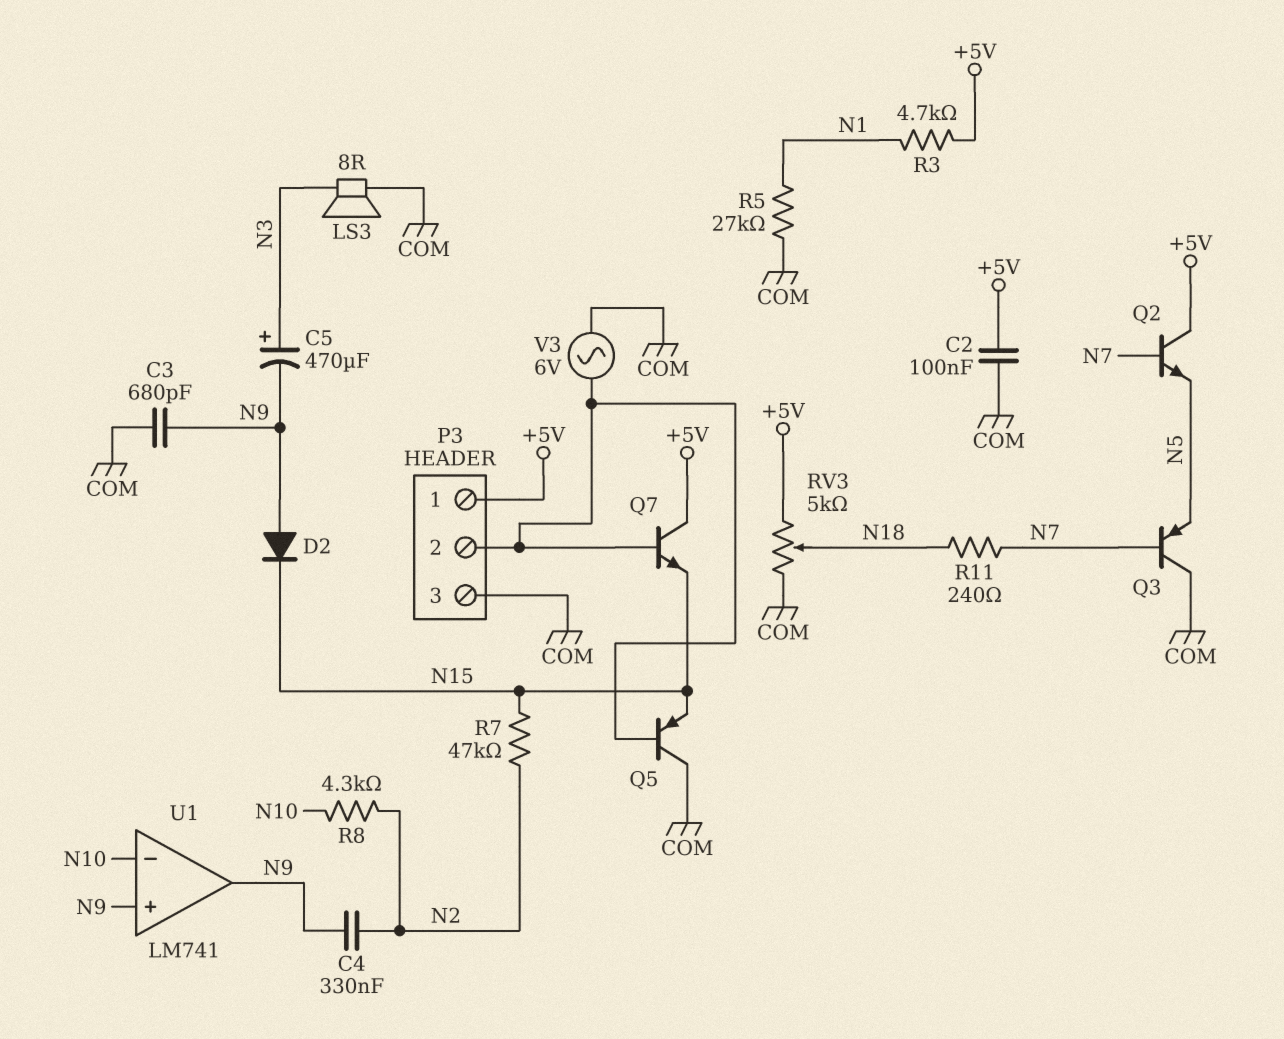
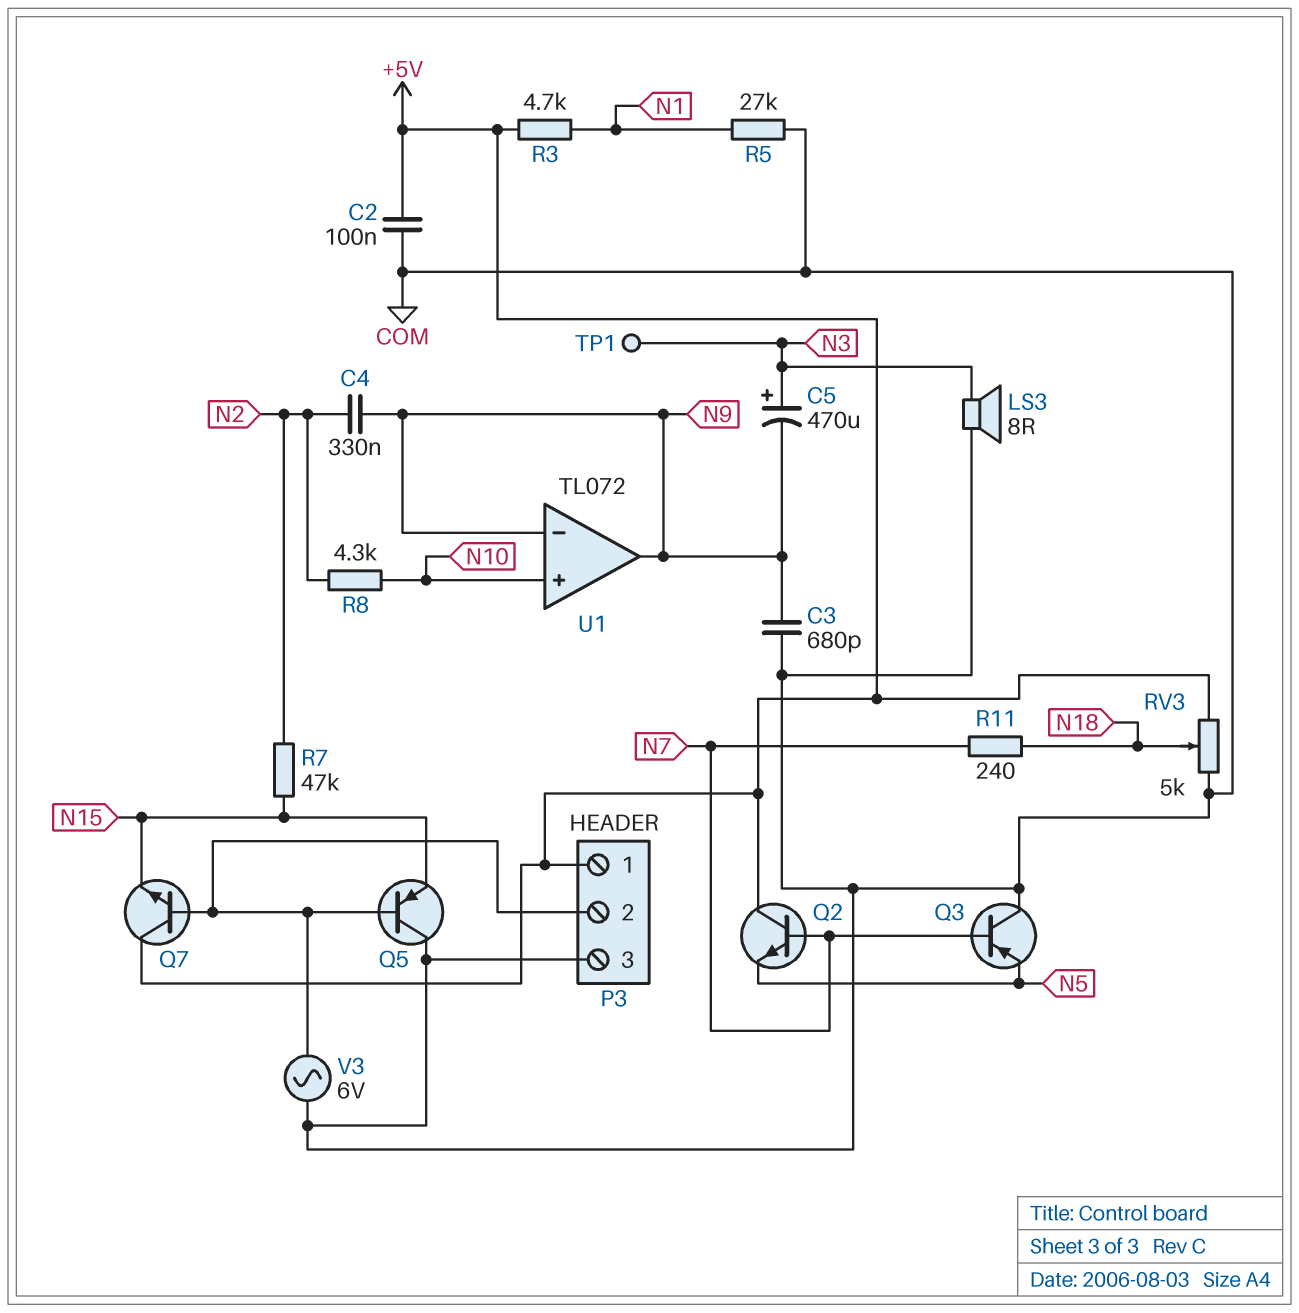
D2: diode (A N9, K N15) -> none
TP1: none -> test point (N3)
U1: LM741 -> TL072
U1 pin in+: N9 -> N10
U1 pin in-: N10 -> N9

